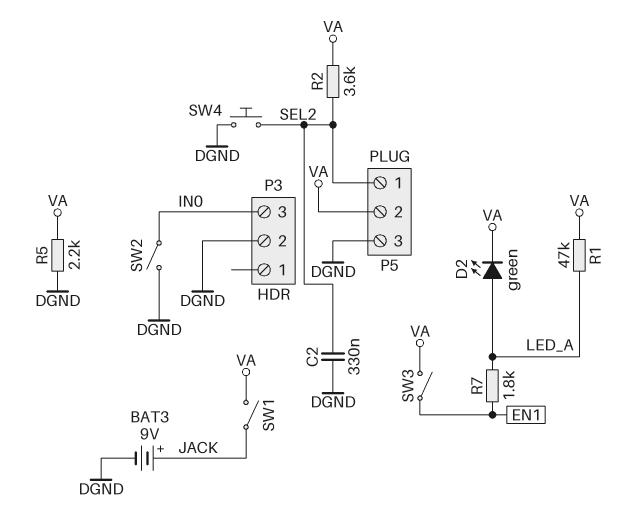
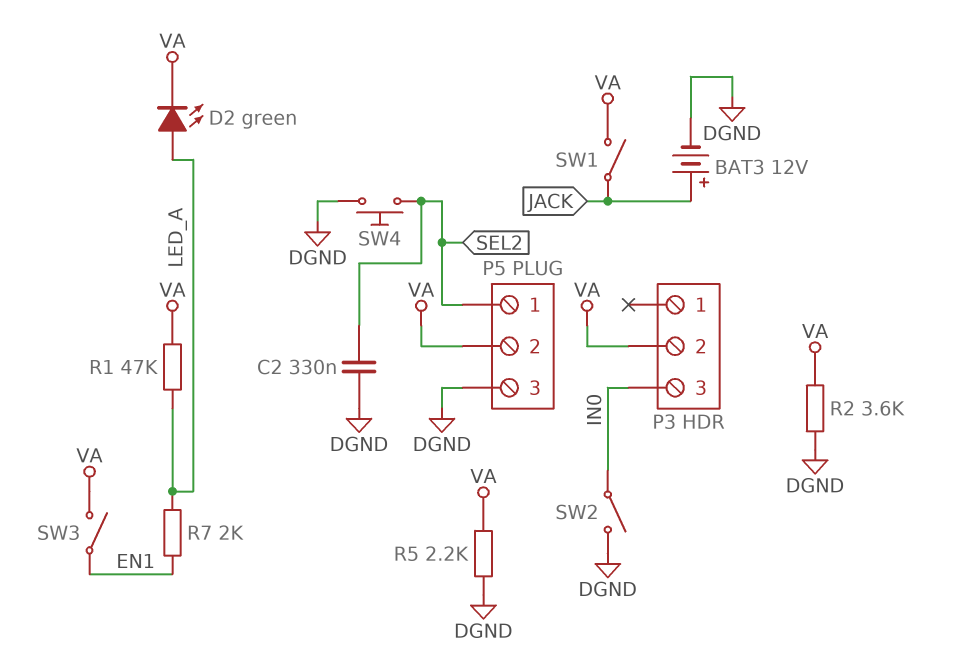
BAT3: 9V (plus JACK, minus DGND) -> 12V (plus JACK, minus DGND)
P3 pin 2: DGND -> VA
R2: 3.6k (SEL2, VA) -> 3.6k (DGND, VA)
R7: 1.8k (EN1, LED_A) -> 2k (EN1, LED_A)

